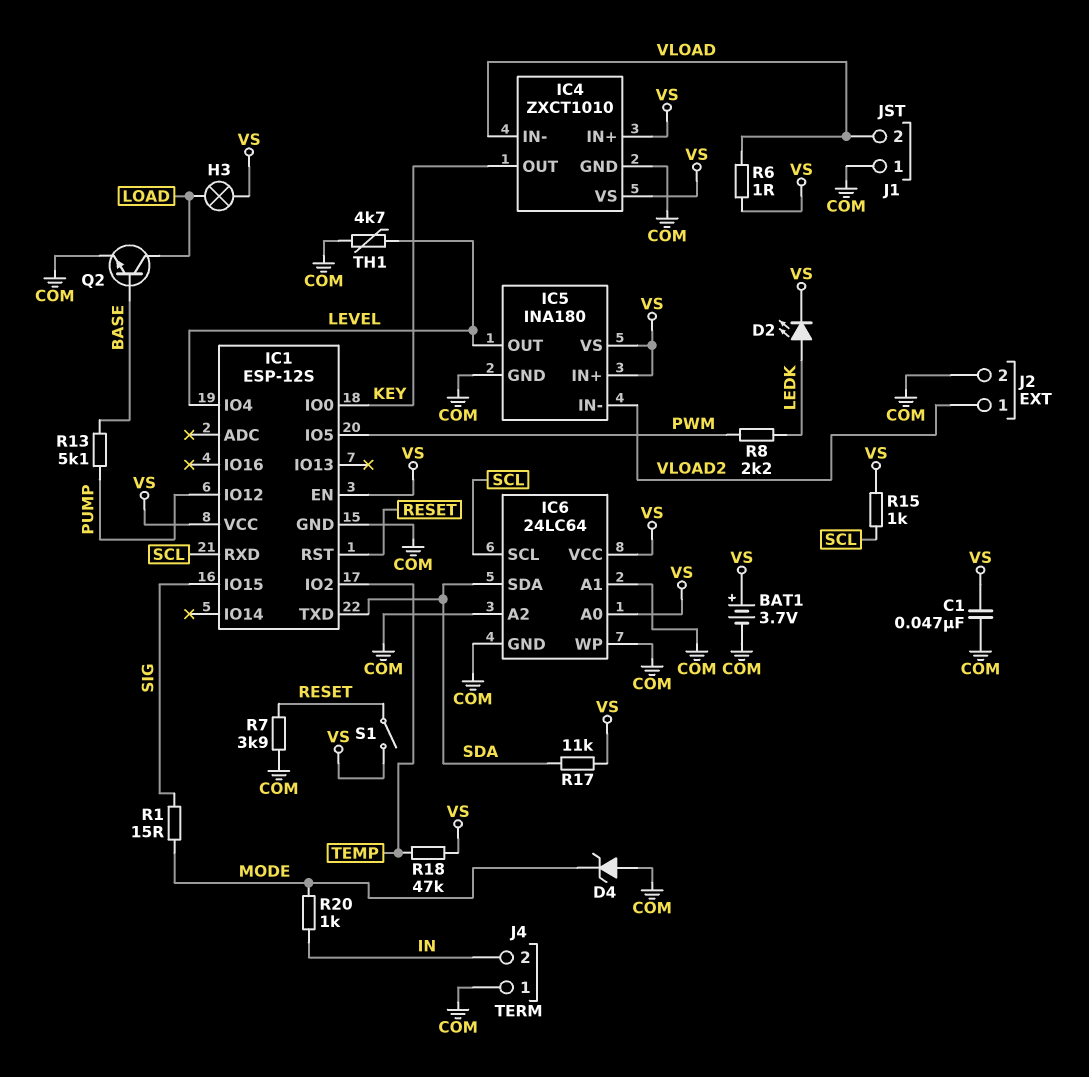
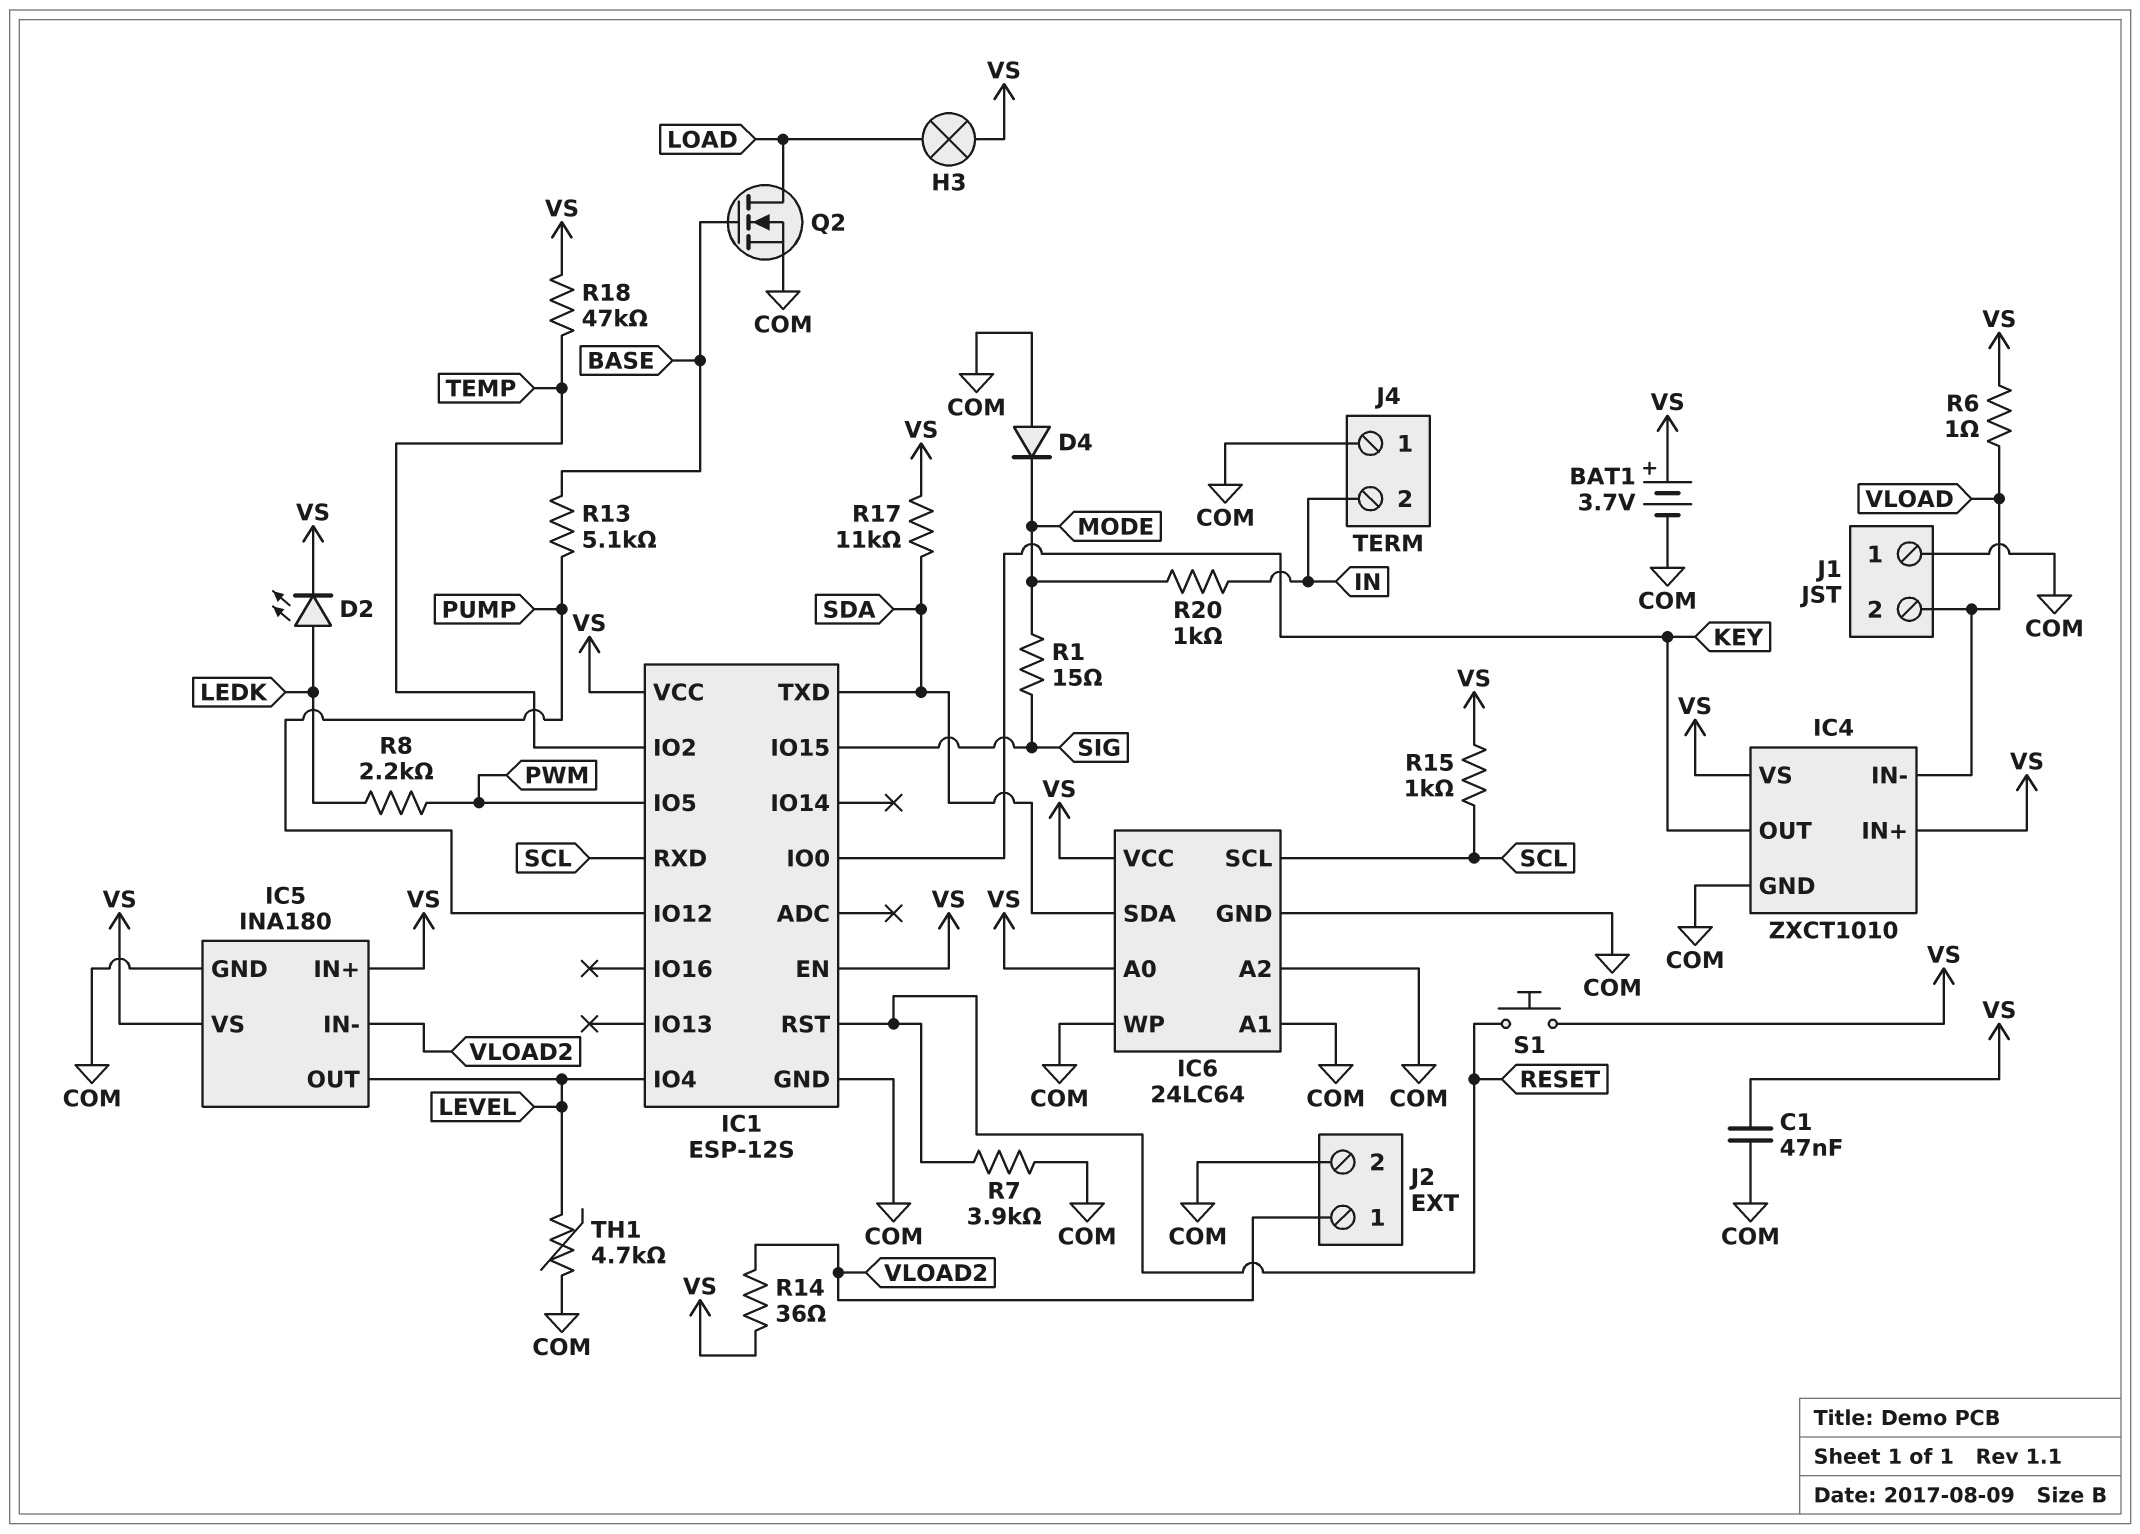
D4: zener (A COM, K MODE) -> diode (A COM, K MODE)
Q2: NPN (B BASE, C LOAD, E COM) -> NMOS (G BASE, D LOAD, S COM)
R14: none -> 36 (VLOAD2, VS)
S1: switch (RESET, VS) -> button (RESET, VS)

